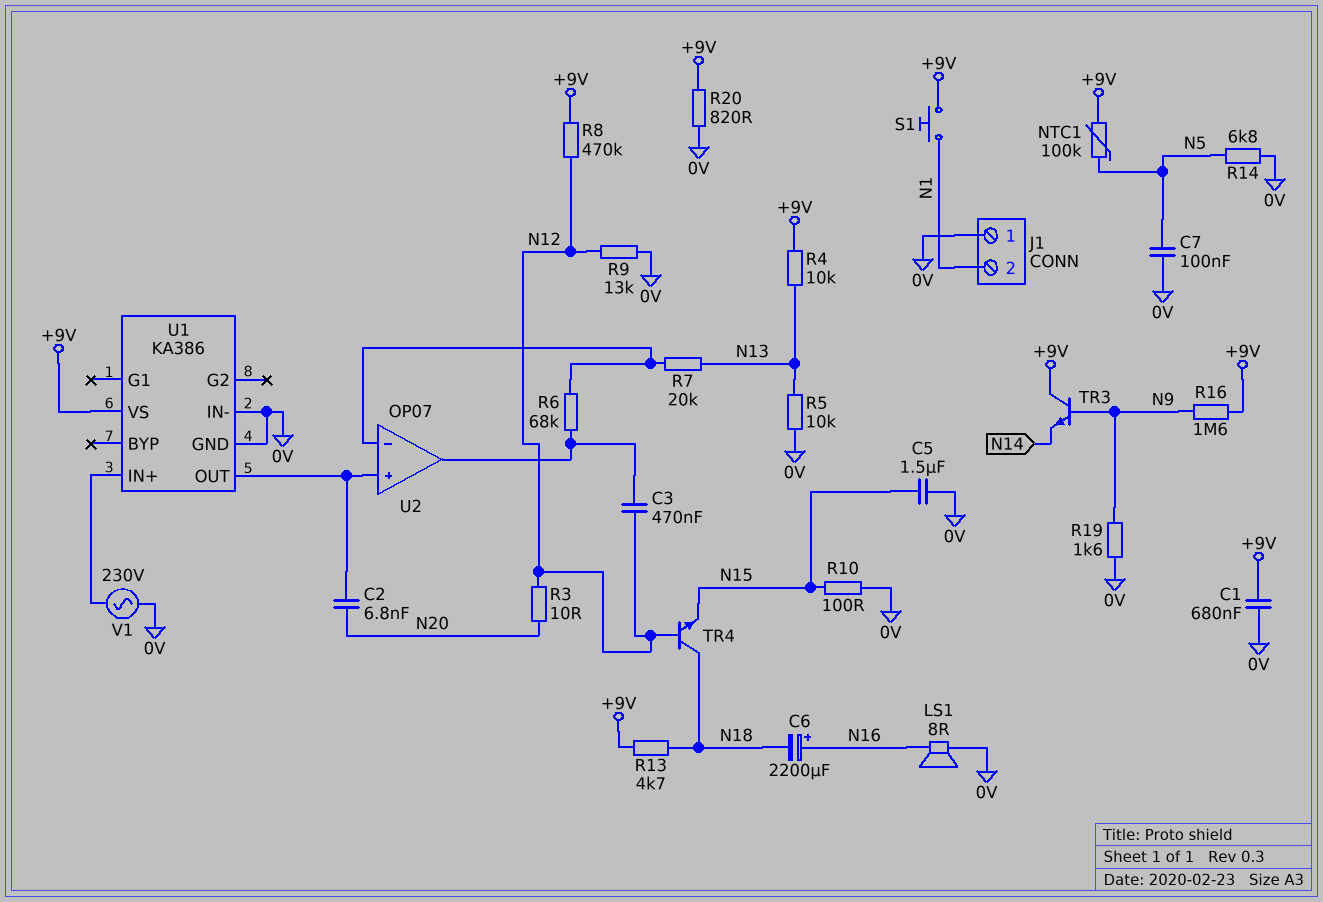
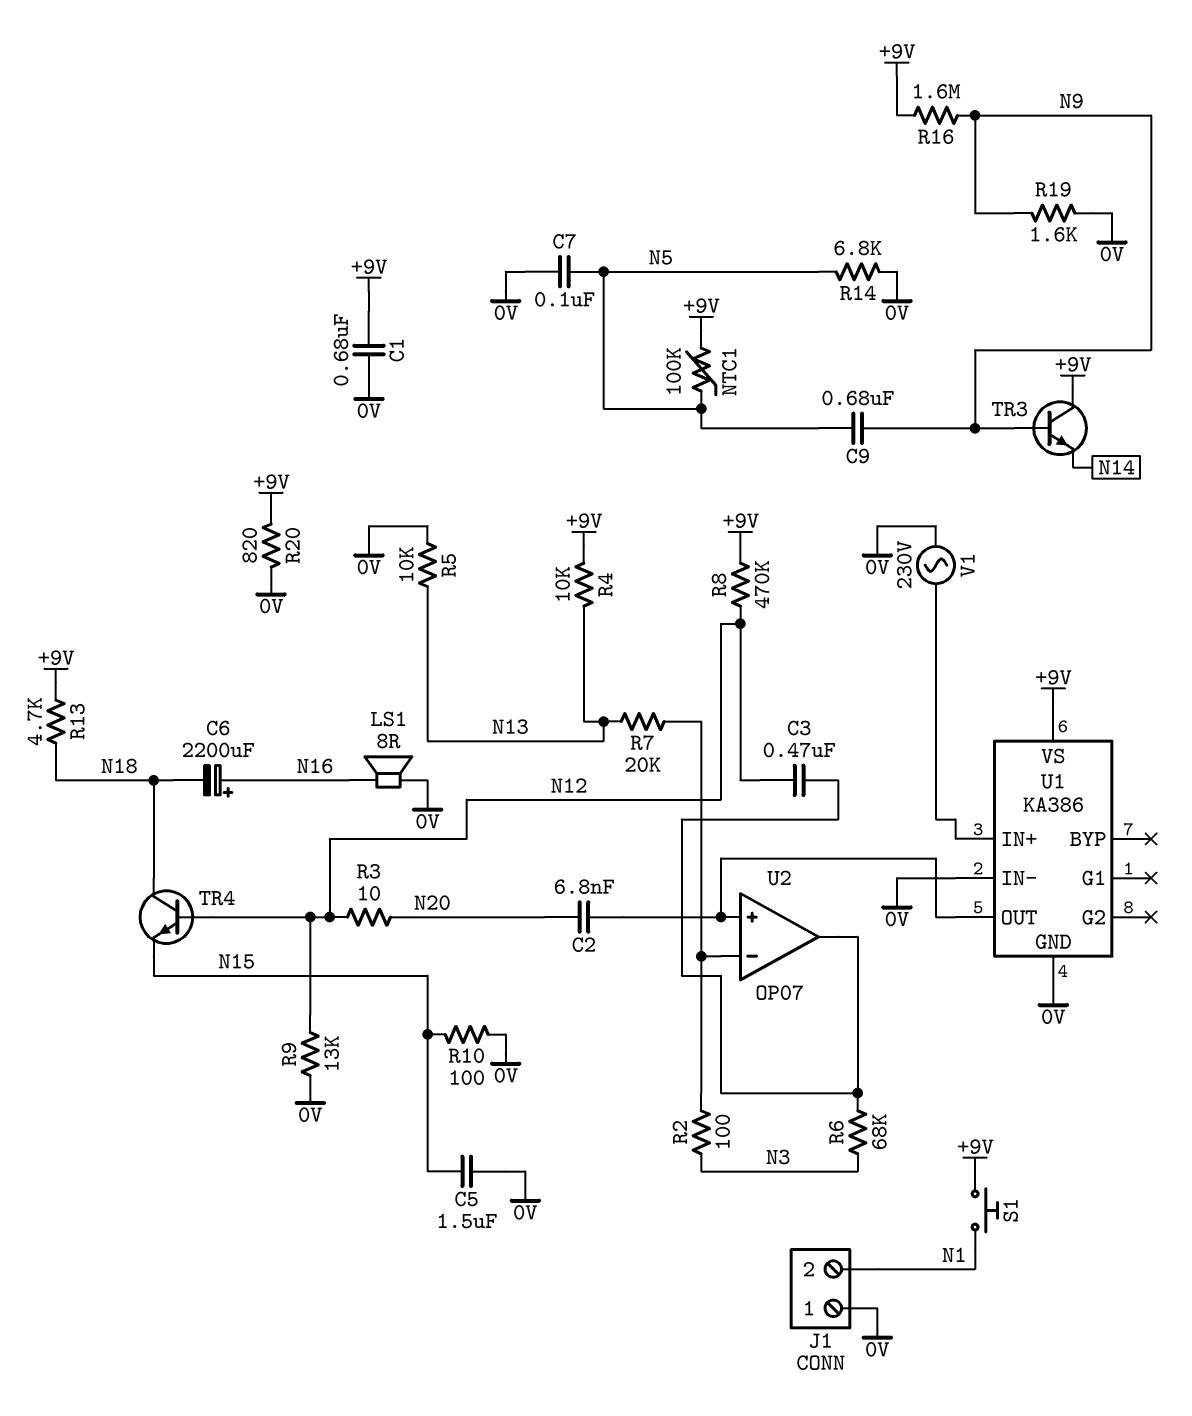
C9: none -> 680nF (N5, N9)
R2: none -> 100 (N3, U2/in-)
R6: 68k (U2/in-, U2/out) -> 68k (N3, U2/out)

